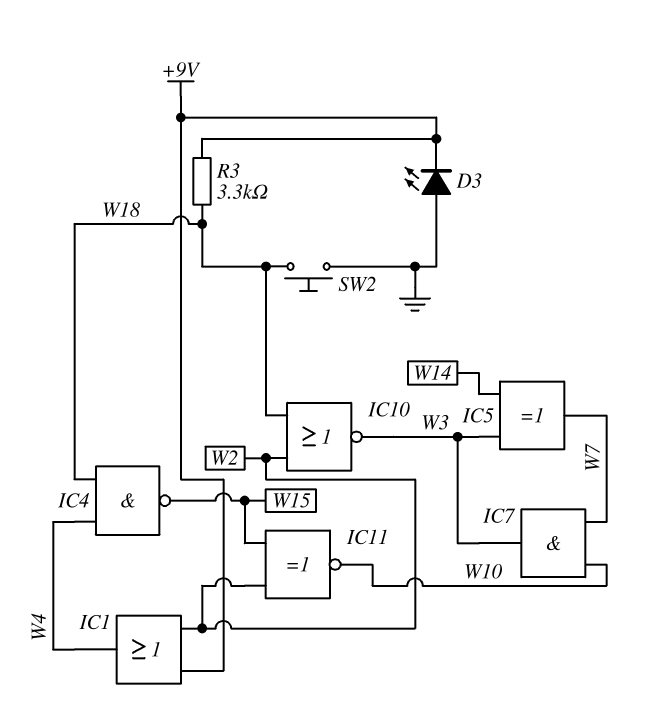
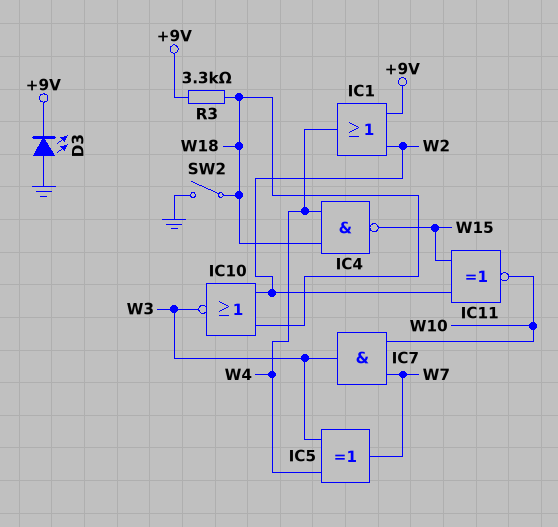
IC5: XOR (in W3, in W14, out W7) -> XOR (in W3, in W4, out W7)
SW2: button (GND, W18) -> switch (GND, W18)

